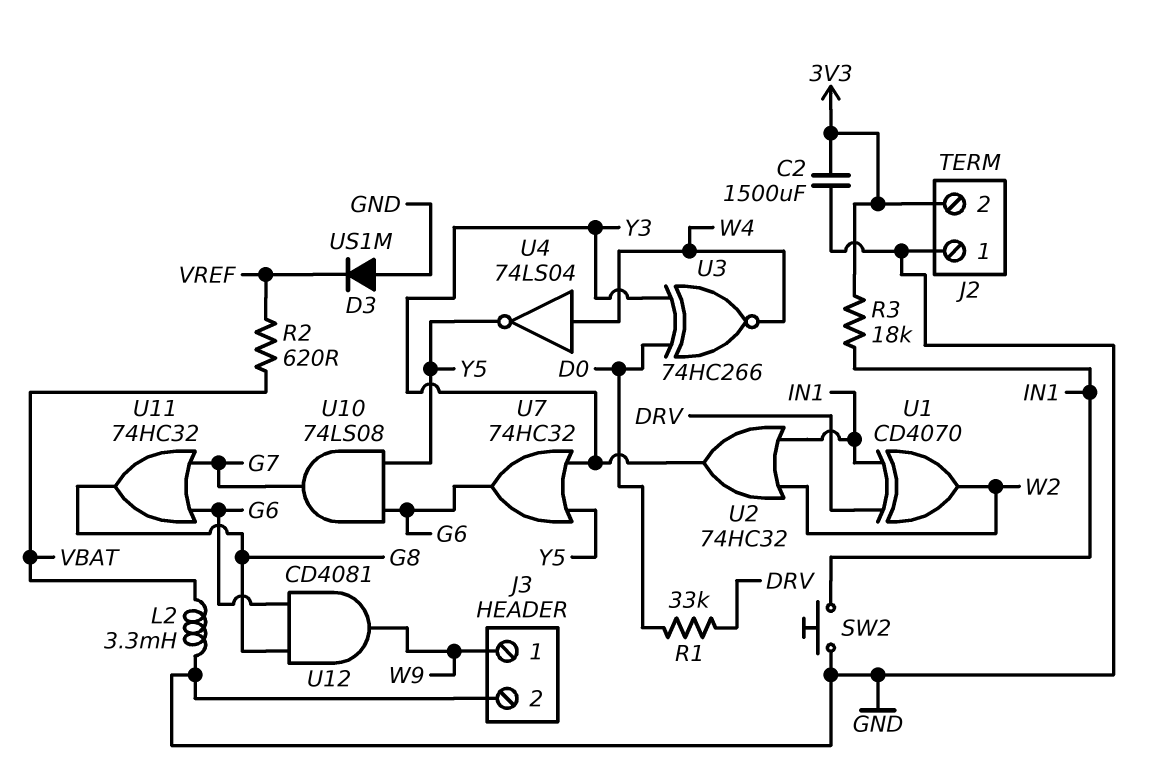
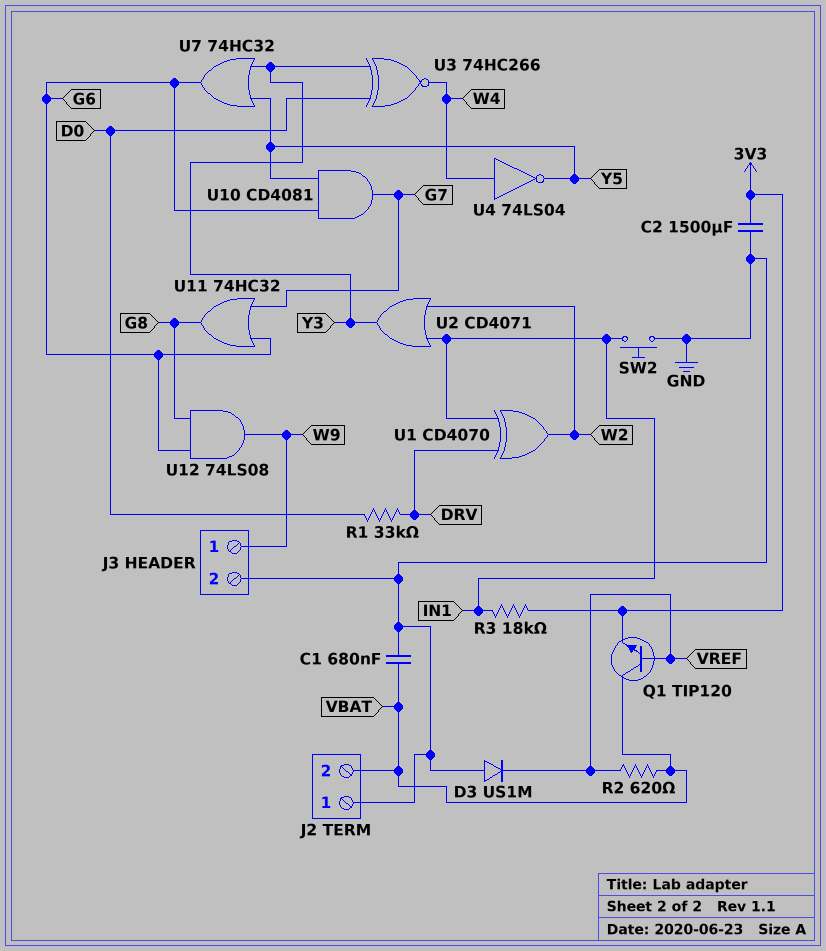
C1: none -> 680nF (GND, VBAT)
J2 pin 2: 3V3 -> VBAT
L2: 3.3mH (GND, VBAT) -> none
Q1: none -> NPN TIP120 (B VREF, C VBAT, E 3V3)
U2: OR 74HC32 (in IN1, in W2, out Y3) -> OR CD4071 (in IN1, in W2, out Y3)
U10: AND 74LS08 (in G6, in Y5, out G7) -> AND CD4081 (in G6, in Y5, out G7)
U12: AND CD4081 (in G6, in G8, out W9) -> AND 74LS08 (in G6, in G8, out W9)

